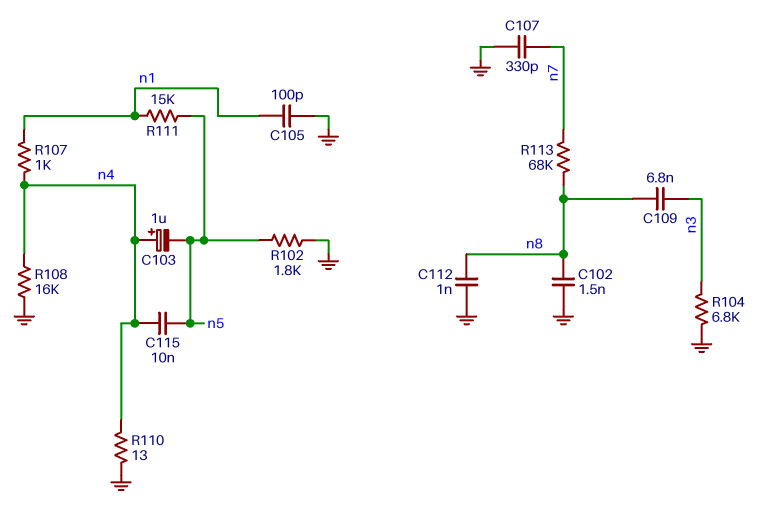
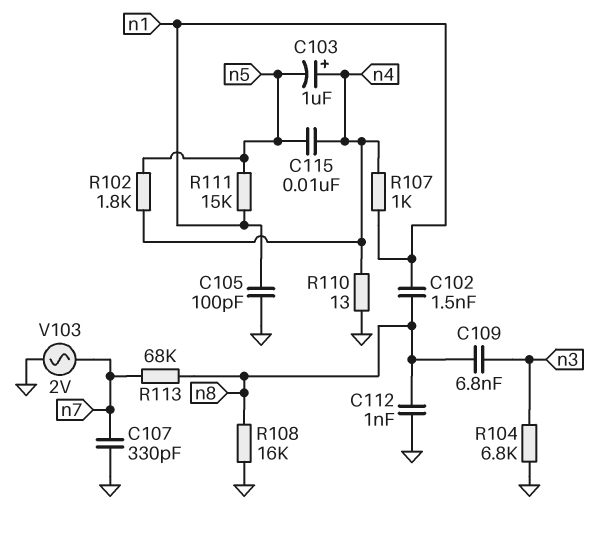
C102: 1.5nF (GND, n8) -> 1.5nF (n1, n8)
R102: 1.8k (GND, n5) -> 1.8k (n4, n5)
R108: 16k (GND, n4) -> 16k (GND, n8)
V103: none -> AC 2V (GND, n7)

